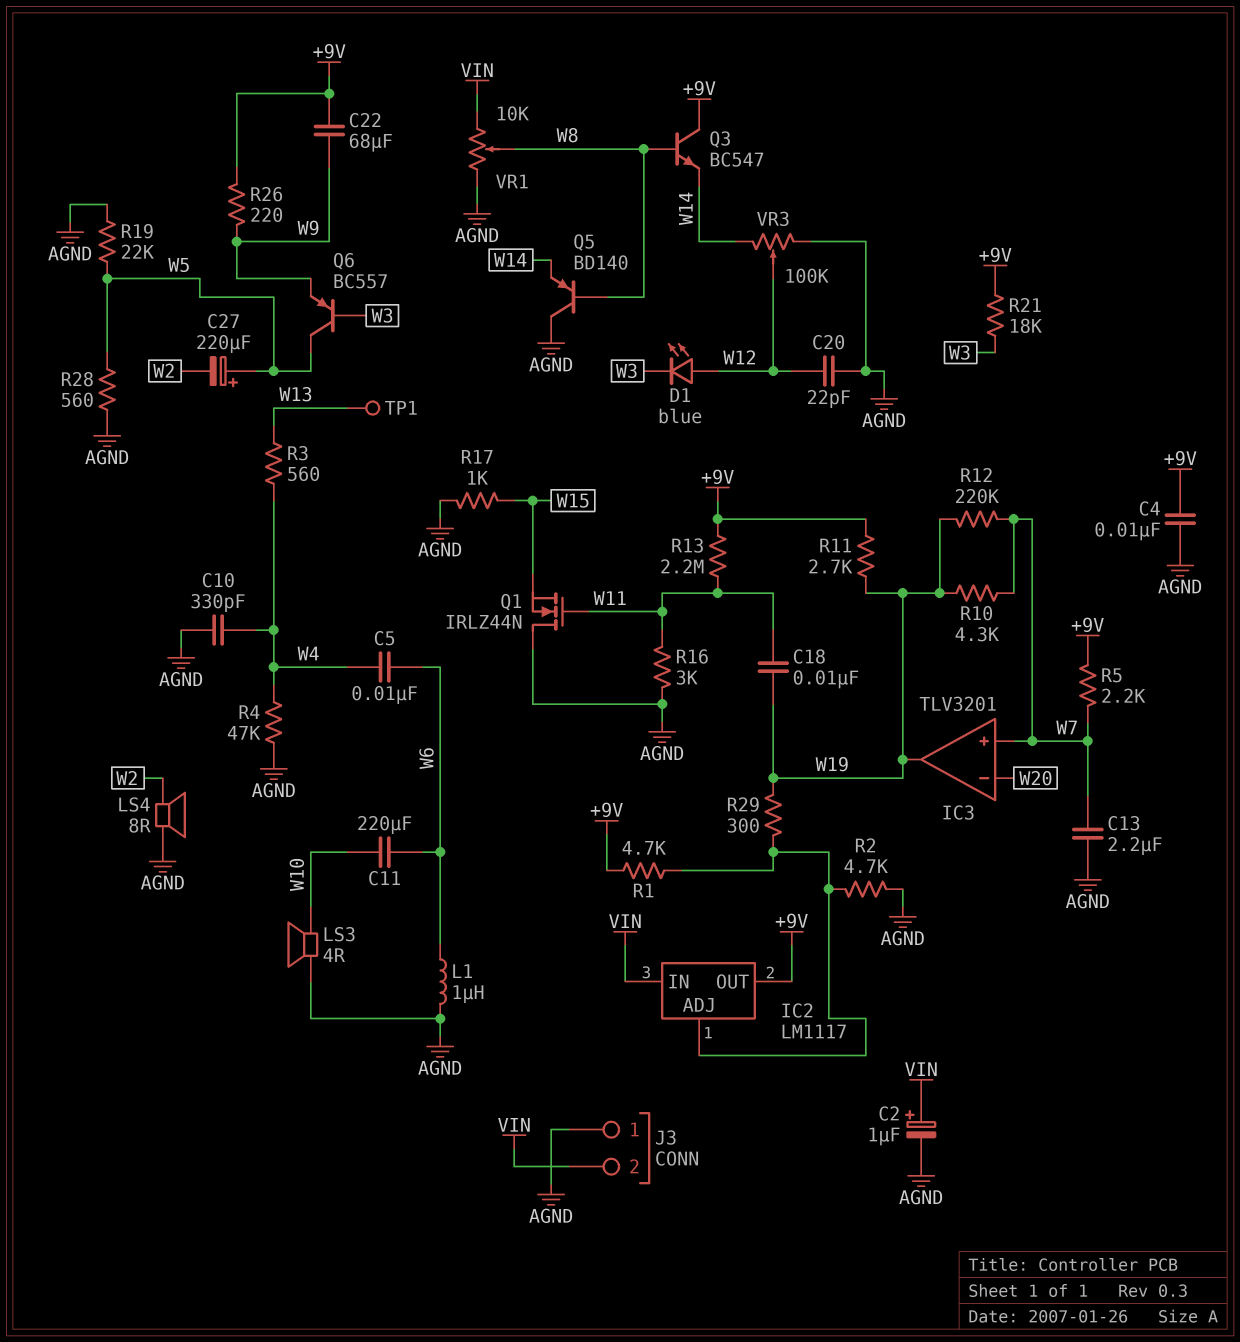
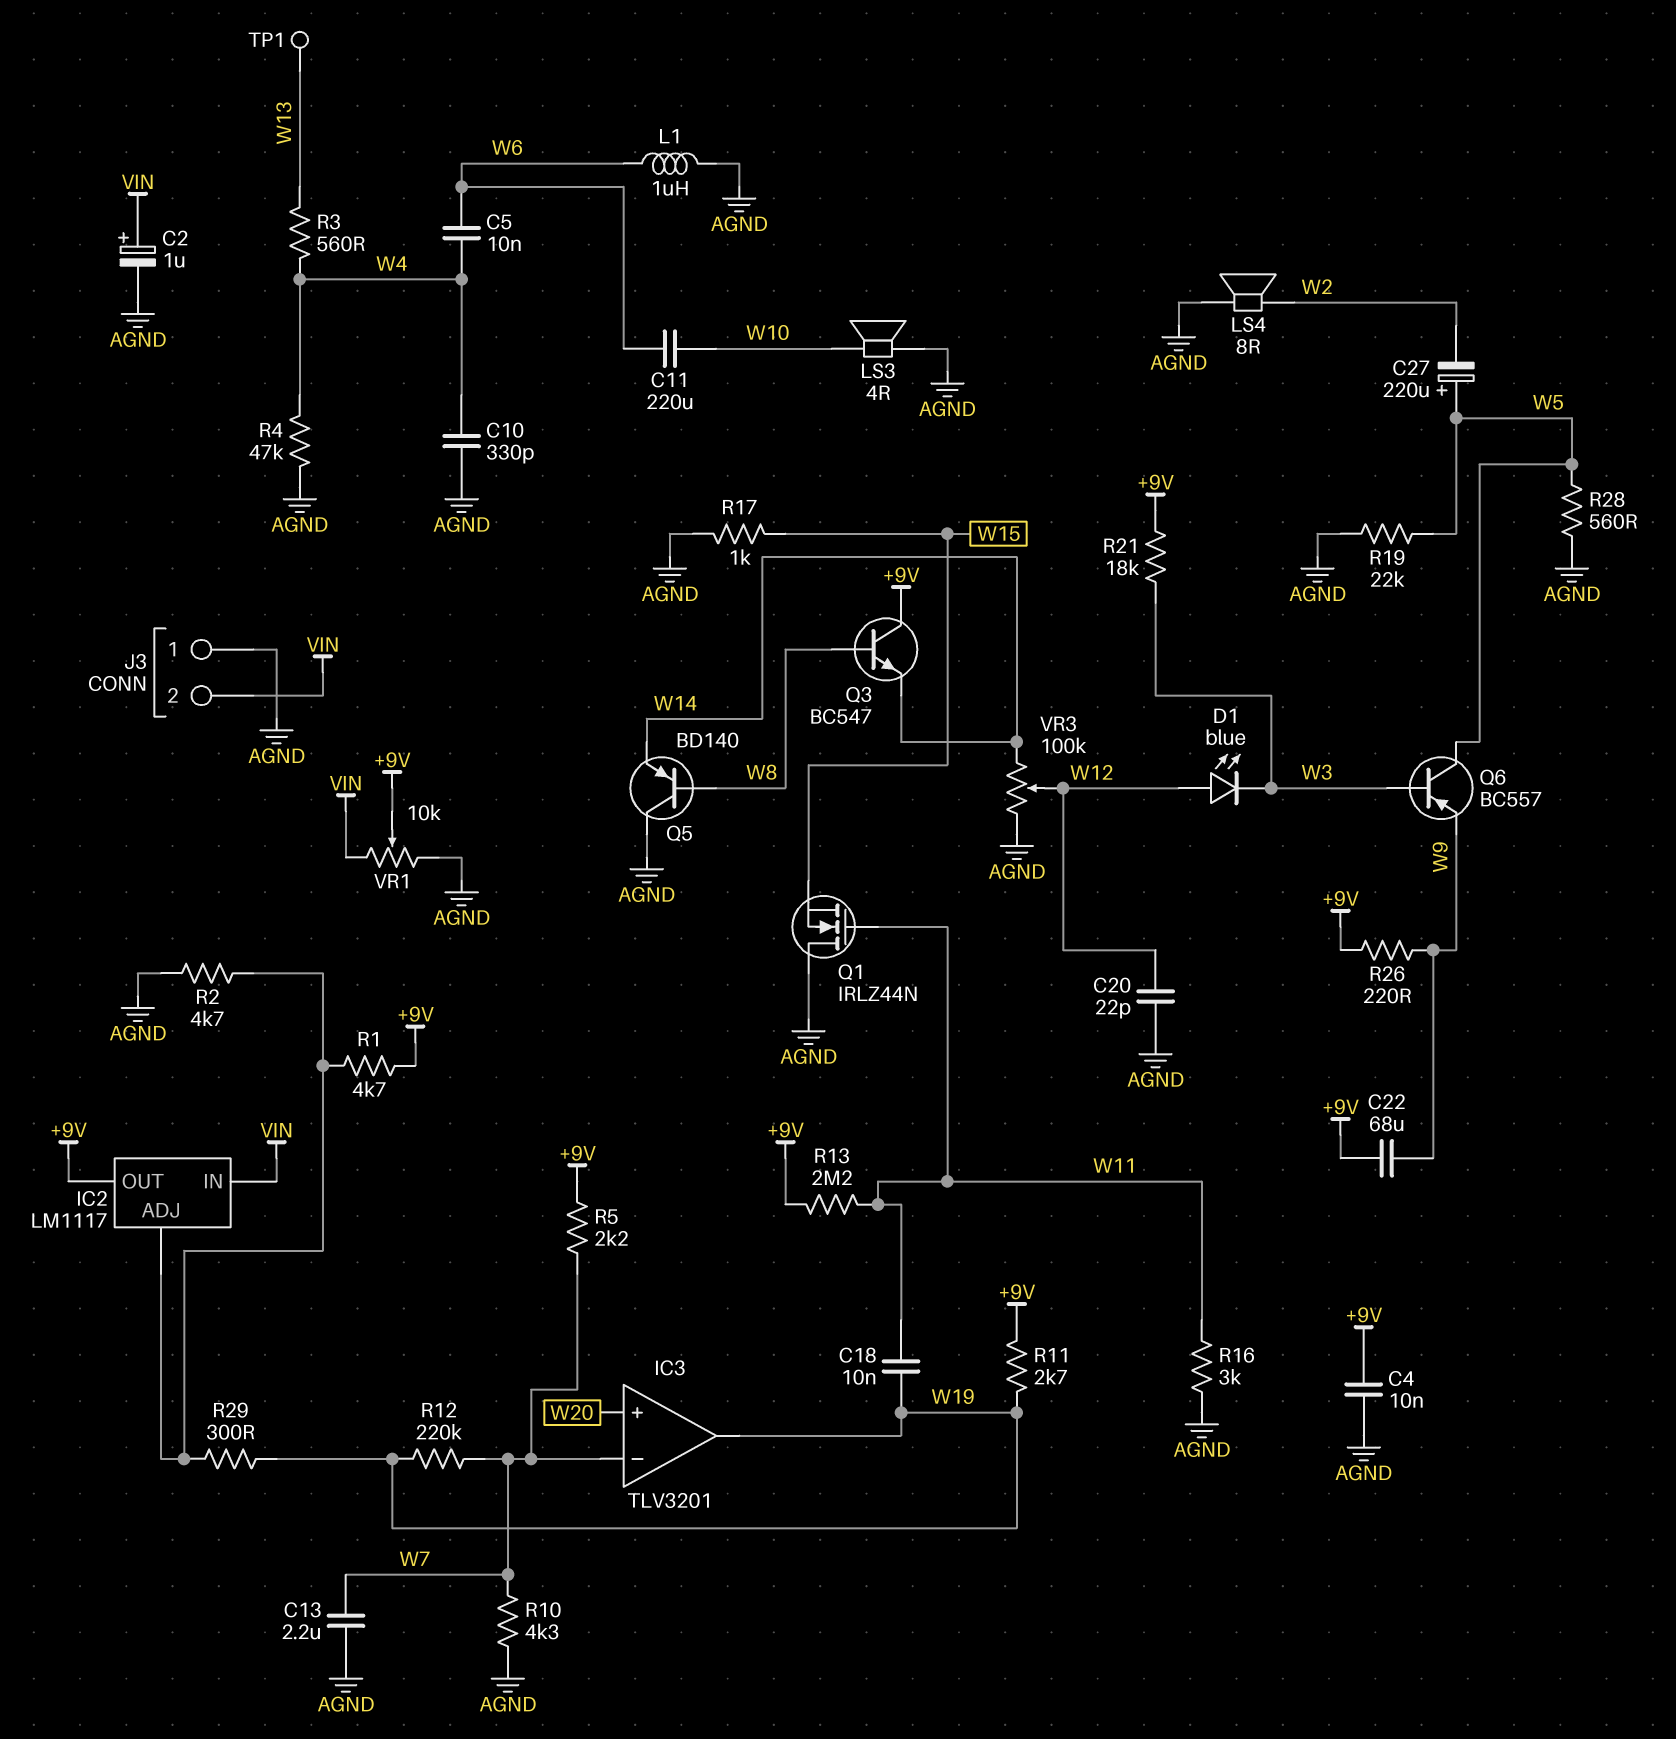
IC3 pin in+: W7 -> W20
IC3 pin in-: W20 -> W7
R10: 4.3k (W7, W19) -> 4.3k (AGND, W7)
VR1: 10k (AGND, VIN, wiper W8) -> 10k (AGND, VIN, wiper +9V)

